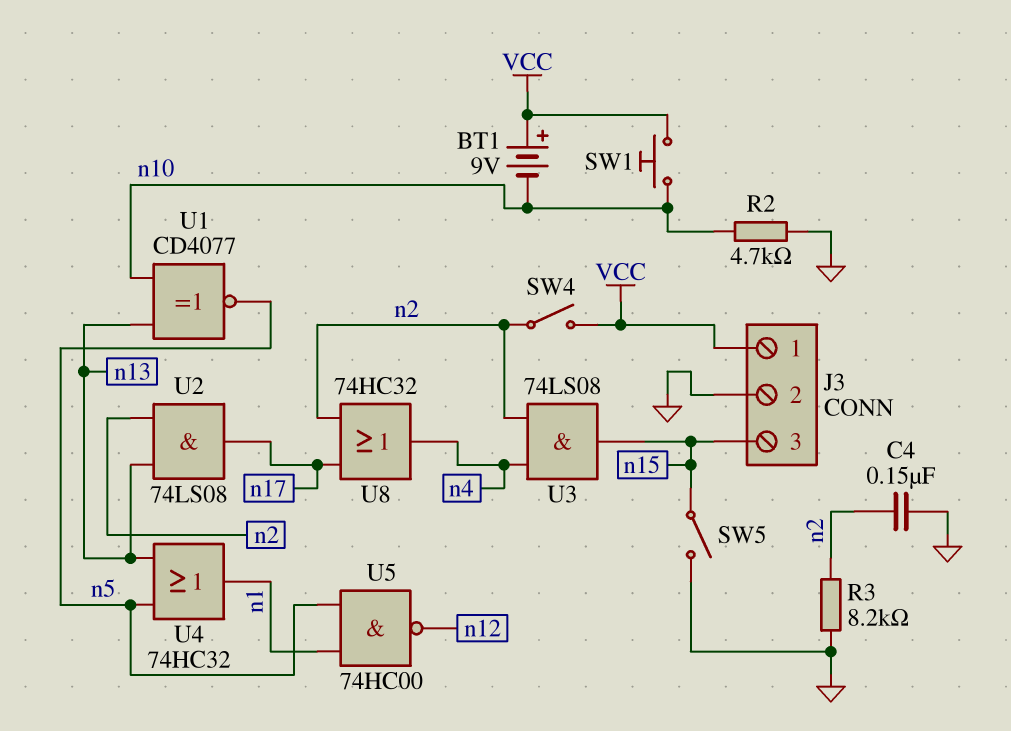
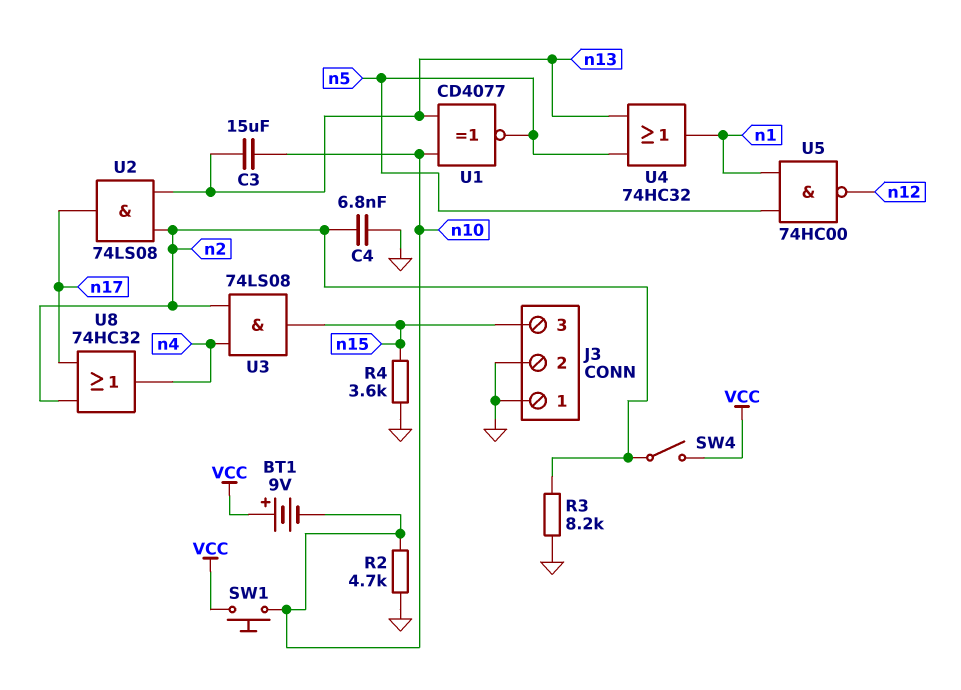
C3: none -> 15uF (n10, n13)
C4: 150nF (GND, n2) -> 6.8nF (GND, n2)
J3 pin 1: VCC -> GND
R4: none -> 3.6k (GND, n15)
SW5: switch (GND, n15) -> none

